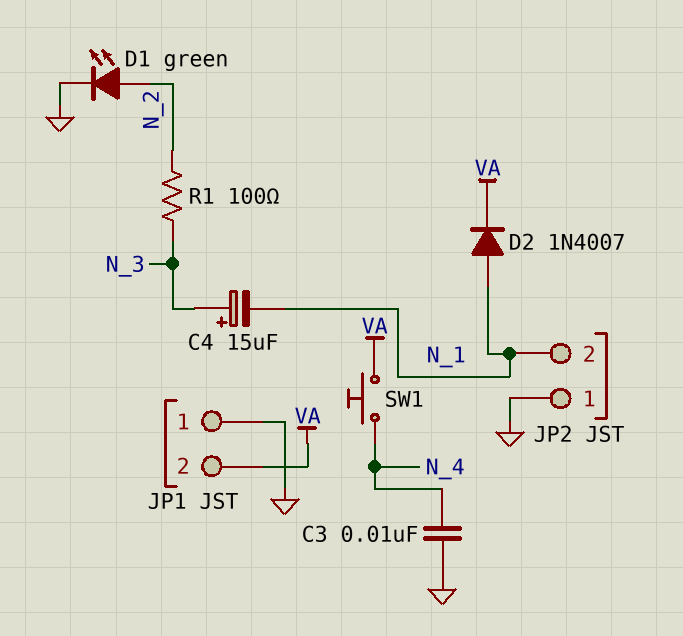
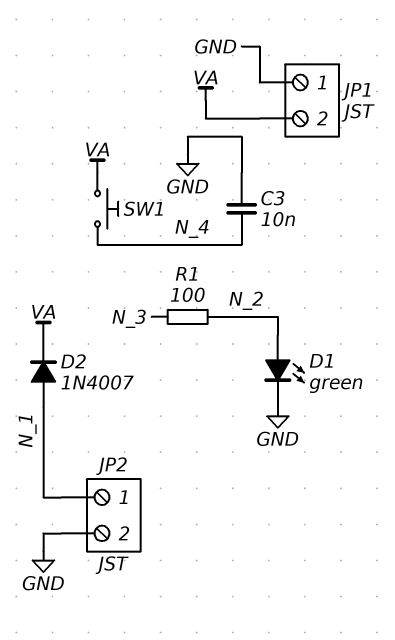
C4: 15uF (plus N_3, minus N_1) -> none
JP2 pin 1: GND -> N_1
JP2 pin 2: N_1 -> GND

